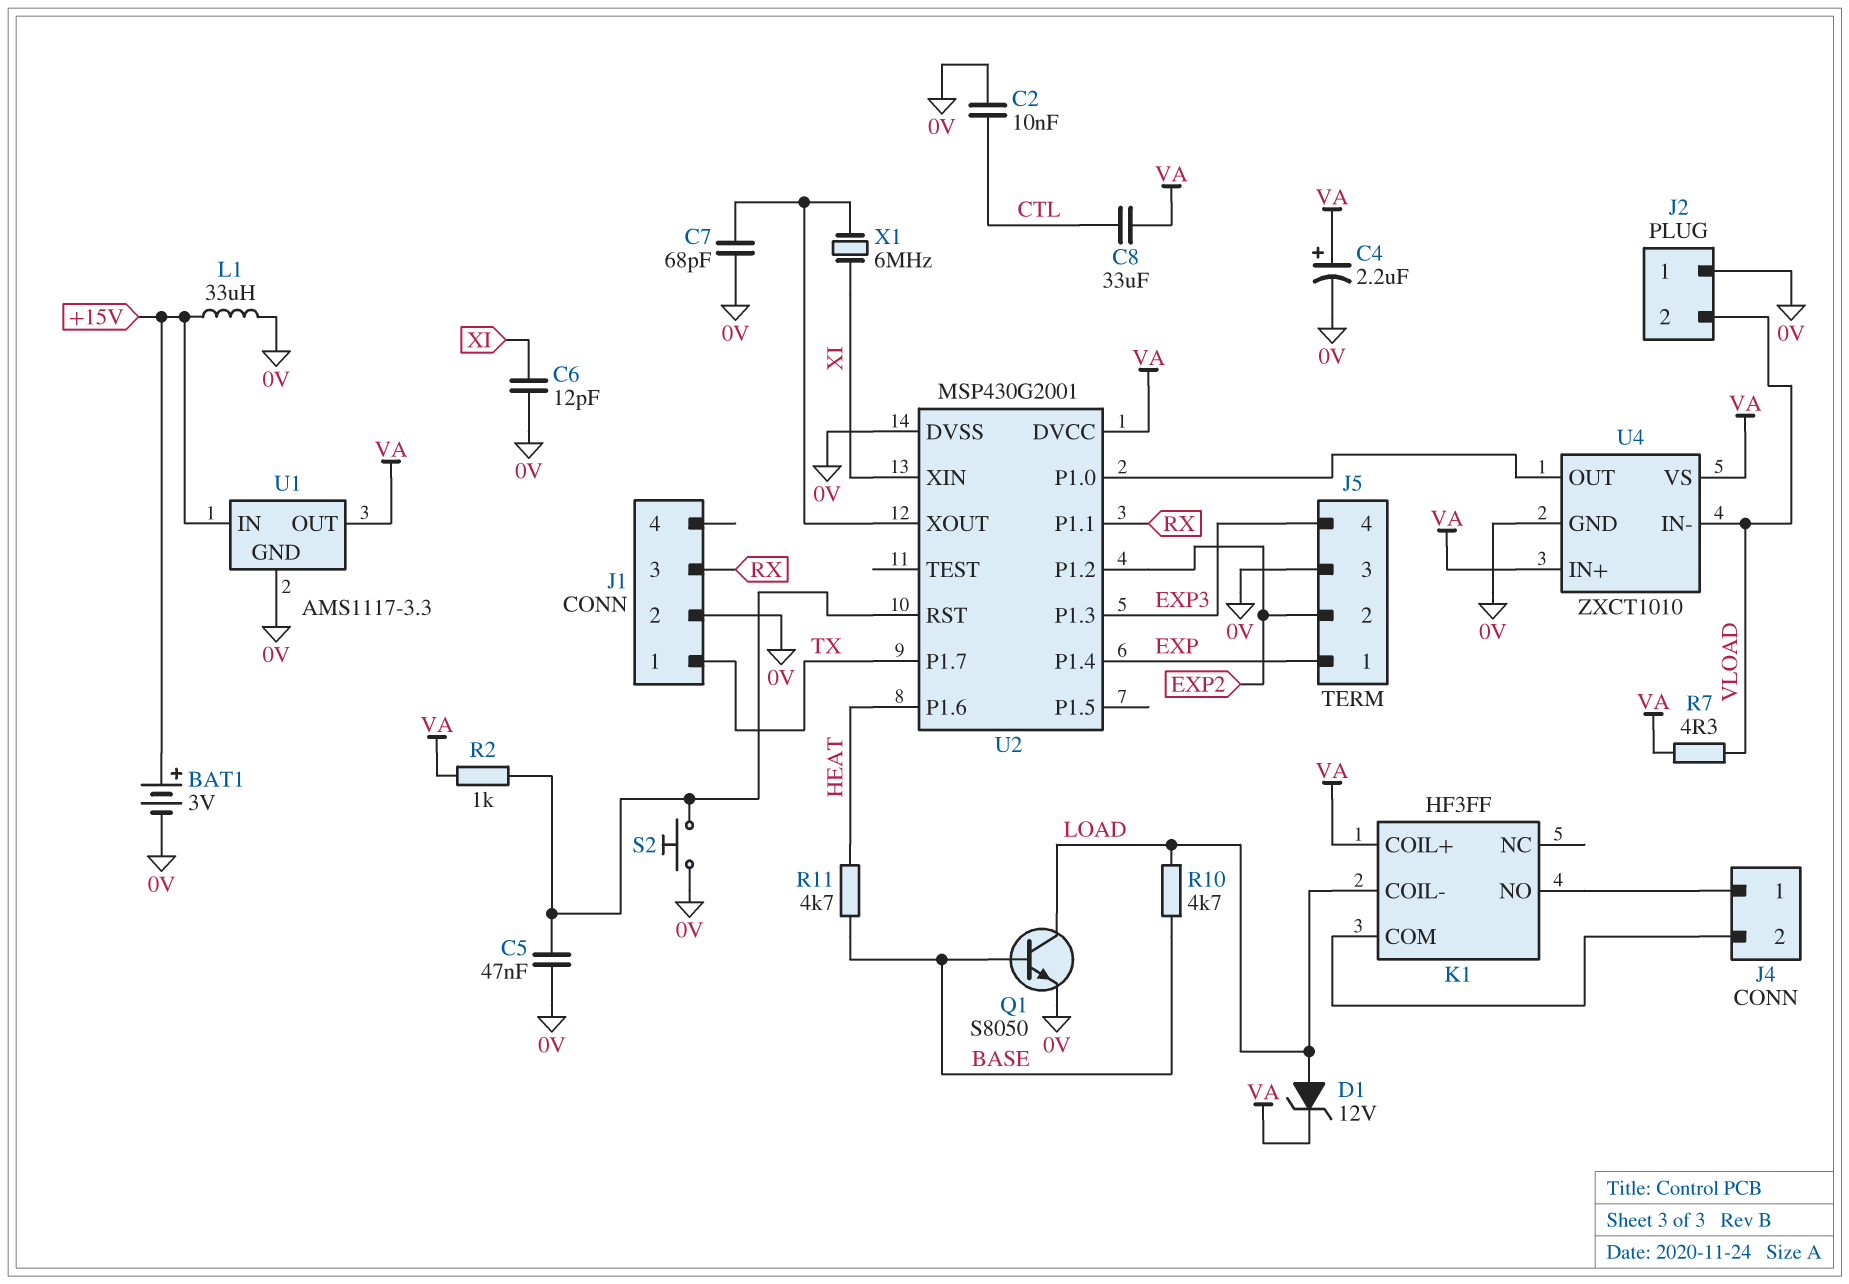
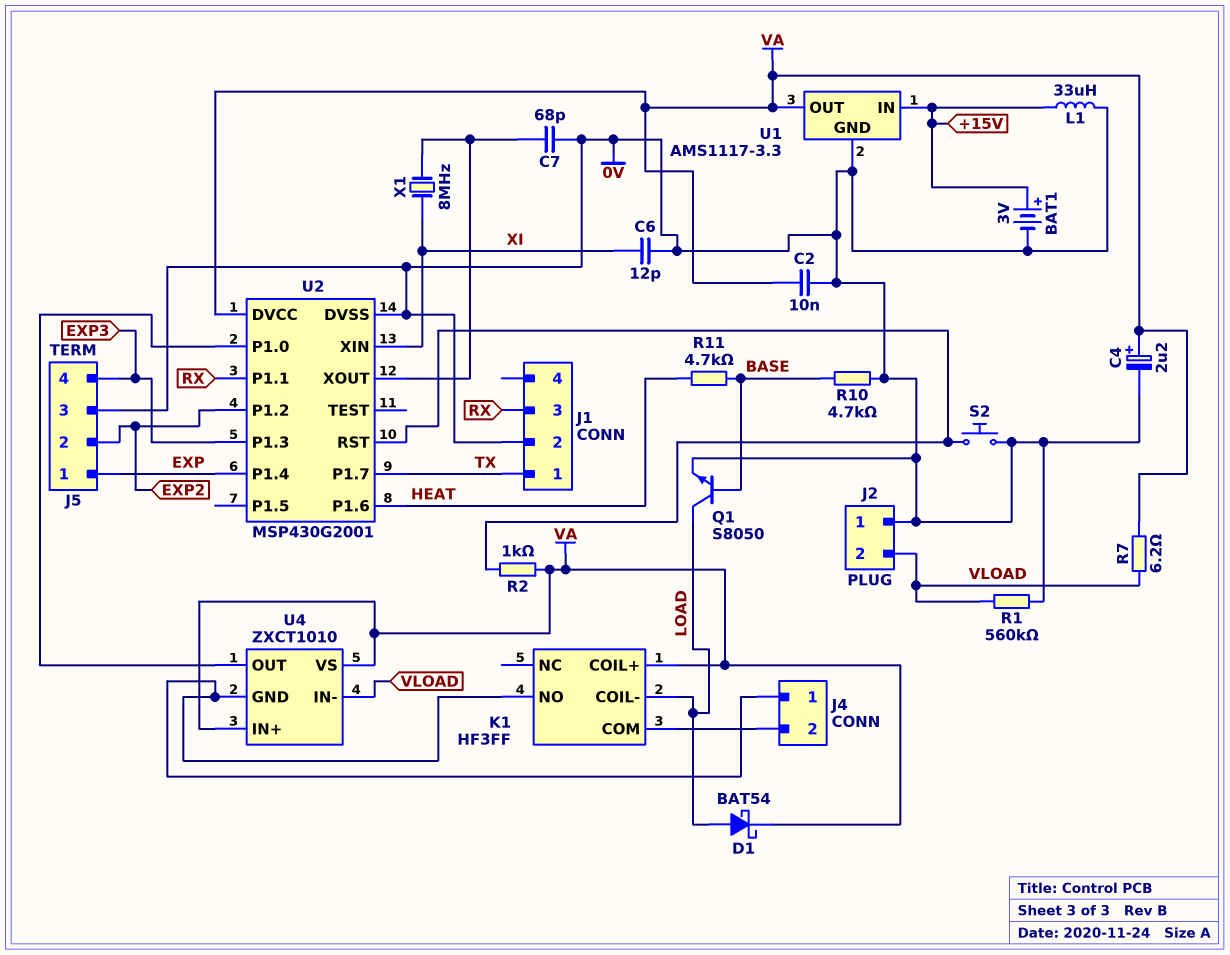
C2: 10nF (0V, CTL) -> 10nF (0V, VA)
C5: 47nF (0V, U2/RST) -> none
C8: 33uF (CTL, VA) -> none
D1: zener 12V (A LOAD, K VA) -> schottky BAT54 (A LOAD, K VA)
R1: none -> 560k (0V, VLOAD)
R7: 4.3 (VA, VLOAD) -> 6.2 (VA, VLOAD)
R10: 4.7k (BASE, LOAD) -> 4.7k (0V, BASE)
U4 pin GND: 0V -> J4/1
X1: 6MHz (U2/XOUT, XI) -> 8MHz (U2/XOUT, XI)

